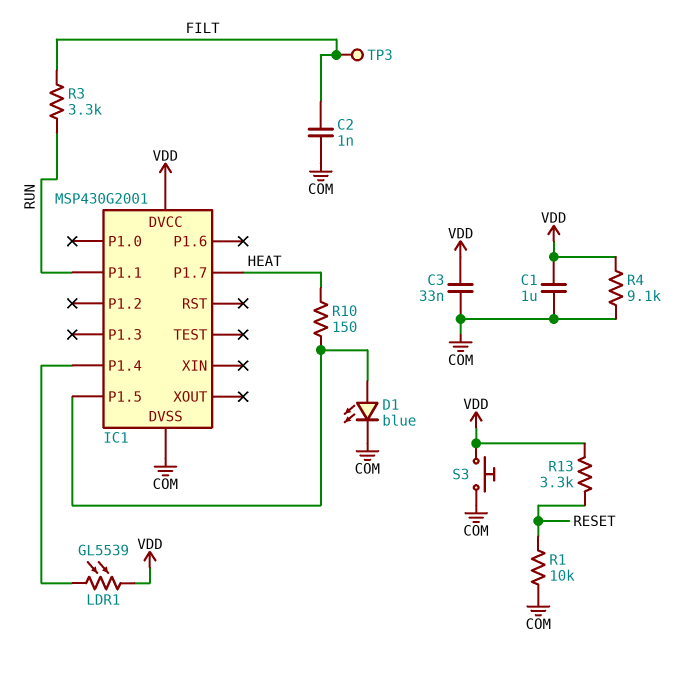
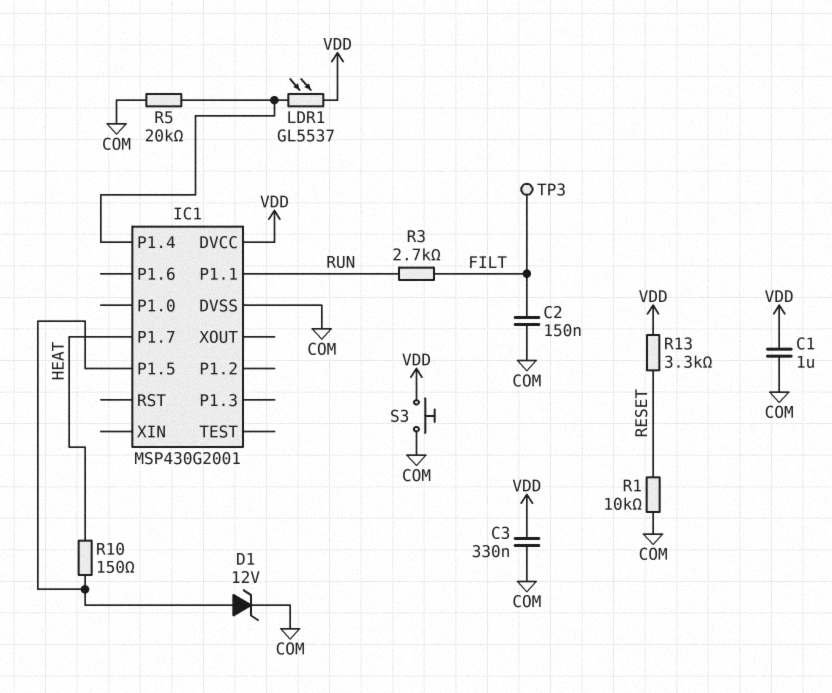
C2: 1nF (COM, FILT) -> 150nF (COM, FILT)
C3: 33nF (COM, VDD) -> 330nF (COM, VDD)
D1: LED blue (A IC1/P1.5, K COM) -> zener 12V (A IC1/P1.5, K COM)
LDR1: GL5539 (IC1/P1.4, VDD) -> GL5537 (IC1/P1.4, VDD)
R3: 3.3k (FILT, RUN) -> 2.7k (FILT, RUN)
R4: 9.1k (COM, VDD) -> none
R5: none -> 20k (COM, IC1/P1.4)

